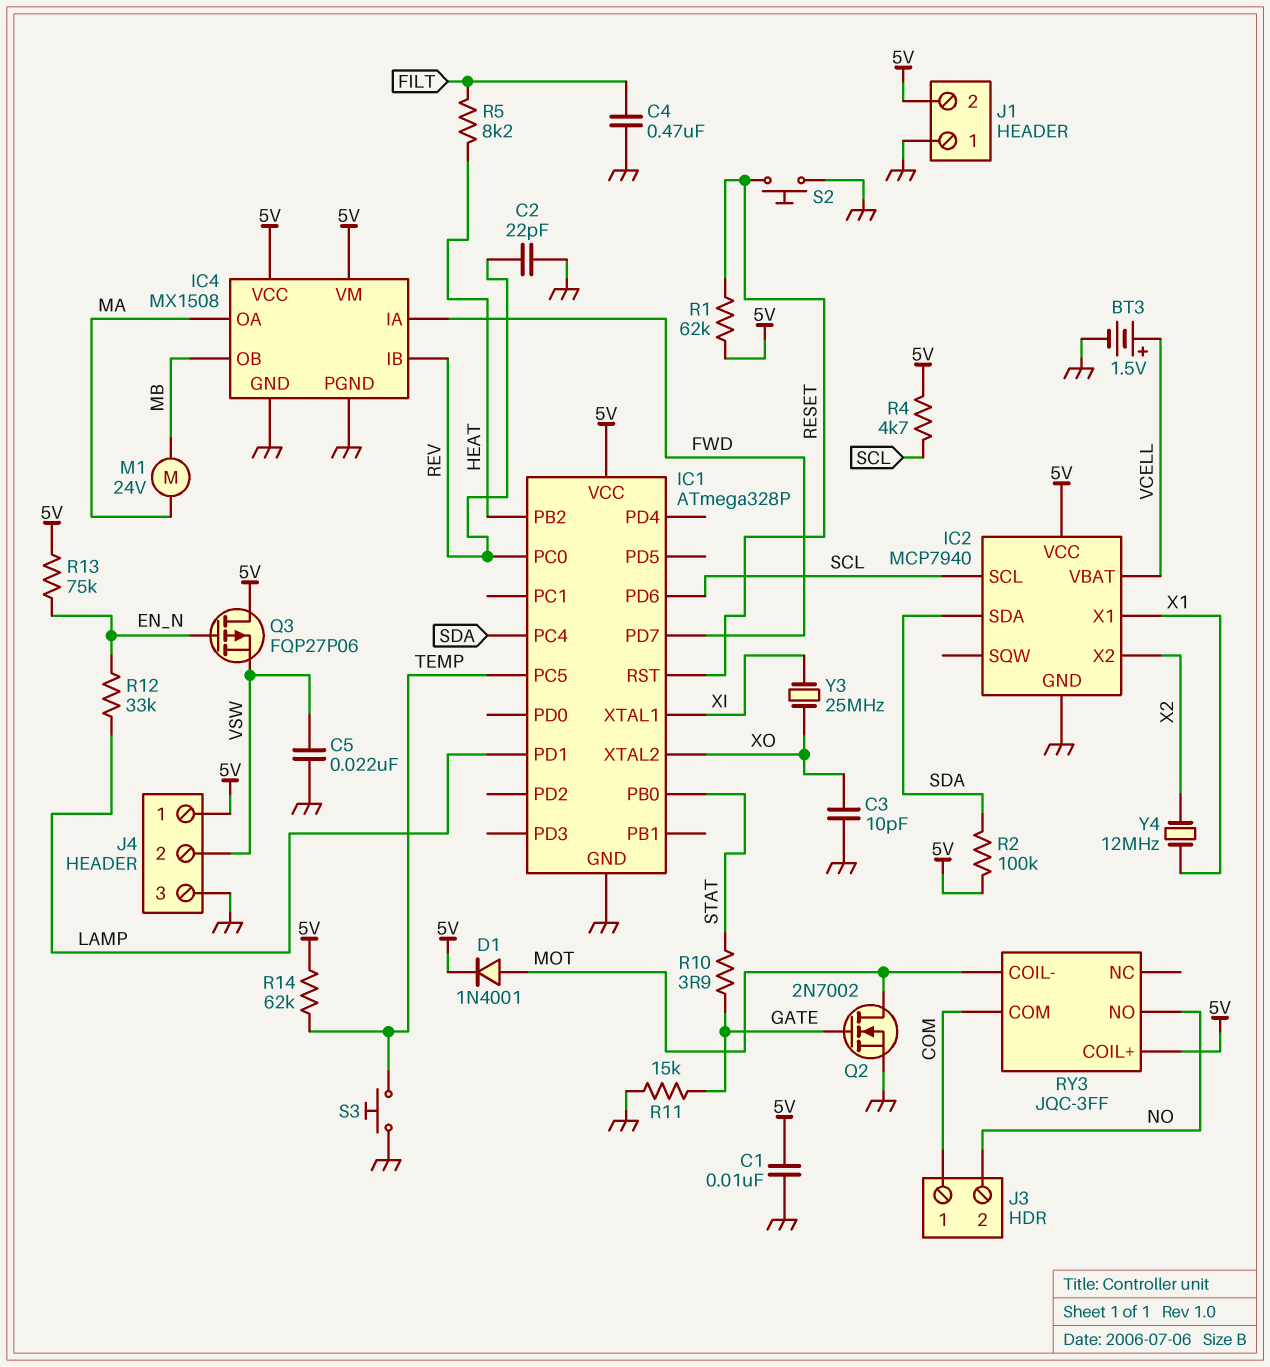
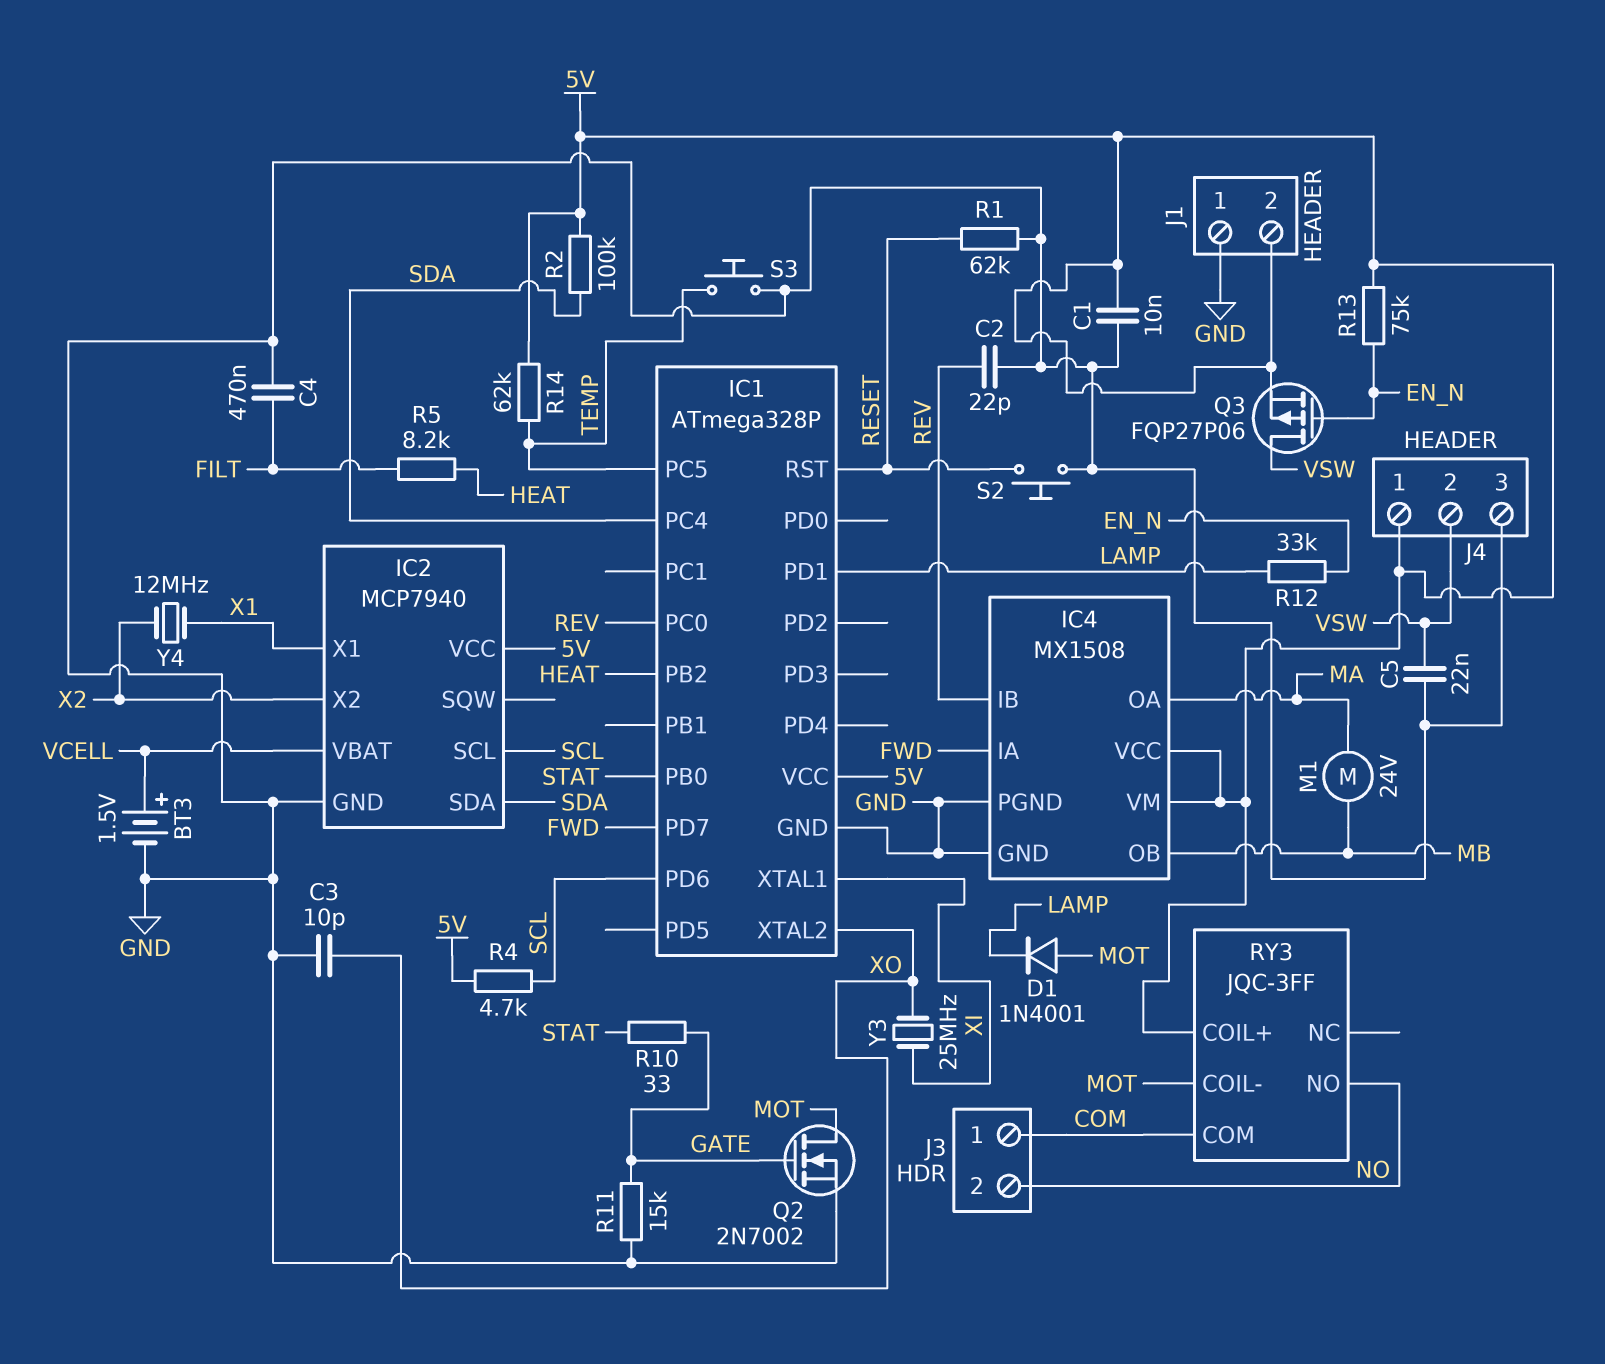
D1: diode 1N4001 (A MOT, K 5V) -> diode 1N4001 (A MOT, K LAMP)
Q3: PMOS FQP27P06 (G EN_N, D 5V, S VSW) -> PMOS FQP27P06 (G EN_N, D VSW, S 5V)
R1: 62k (5V, RESET) -> 62k (GND, RESET)
R10: 3.9 (GATE, STAT) -> 33 (GATE, STAT)

